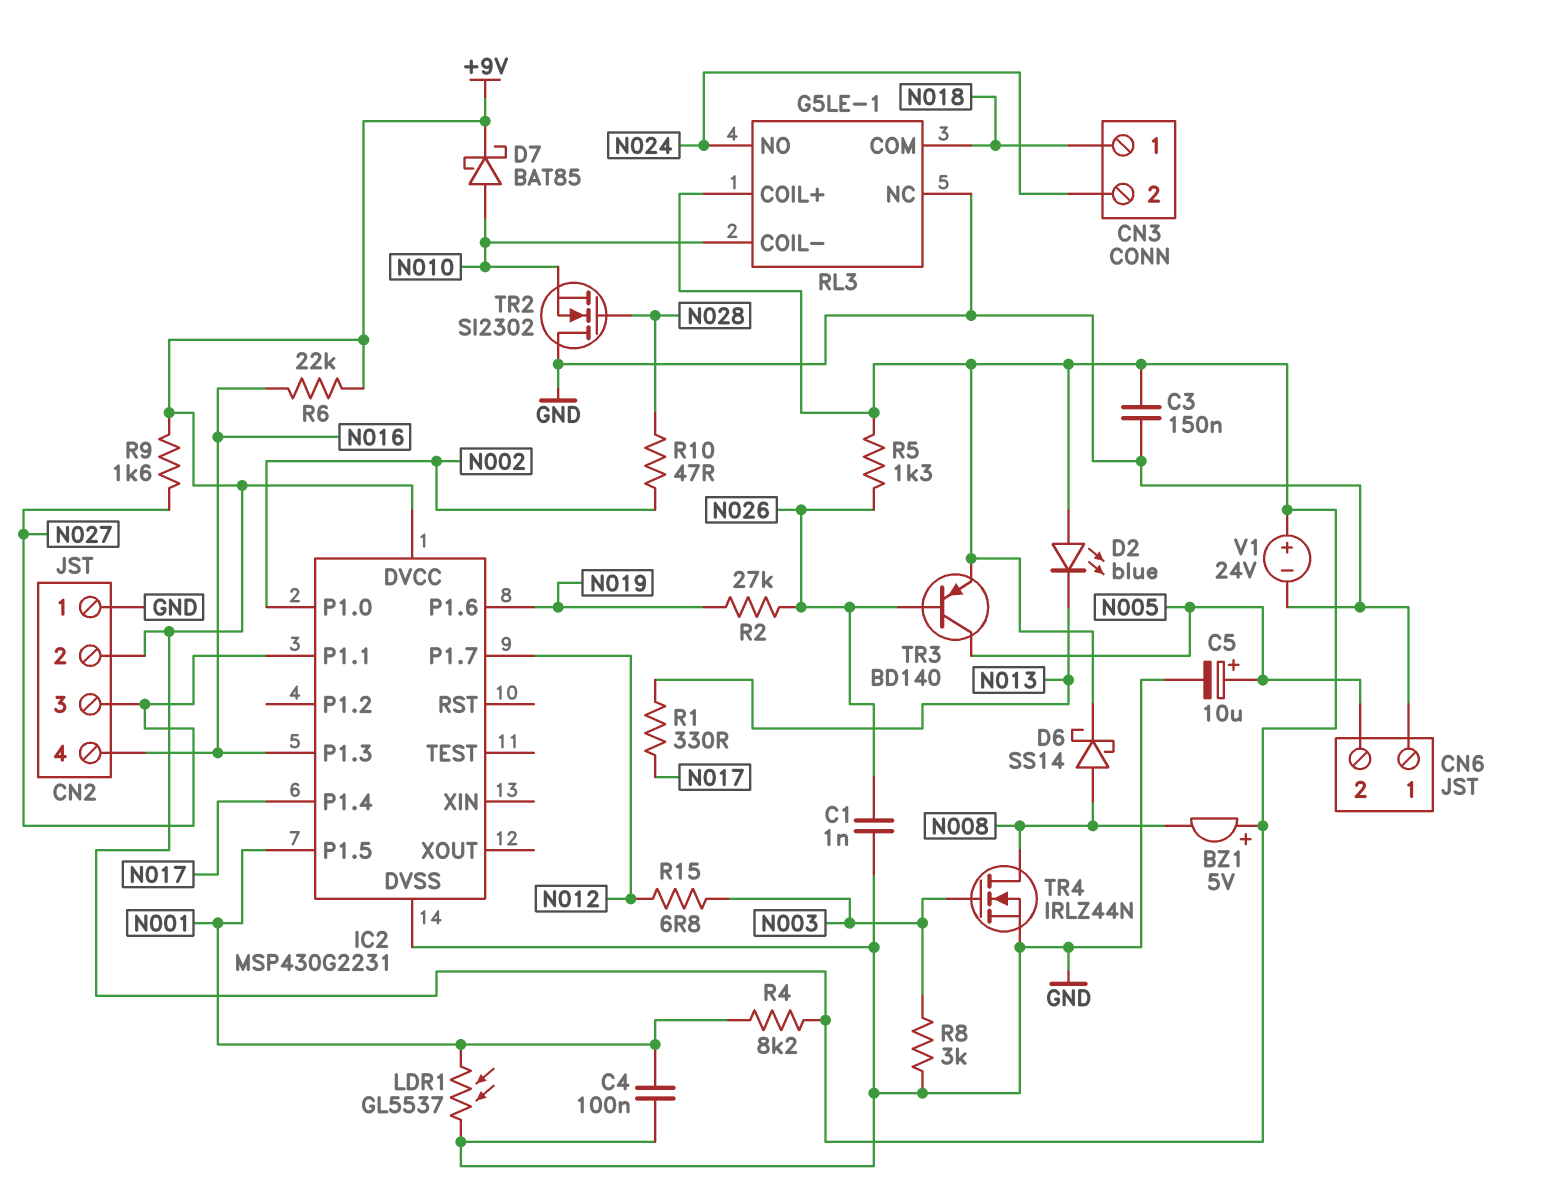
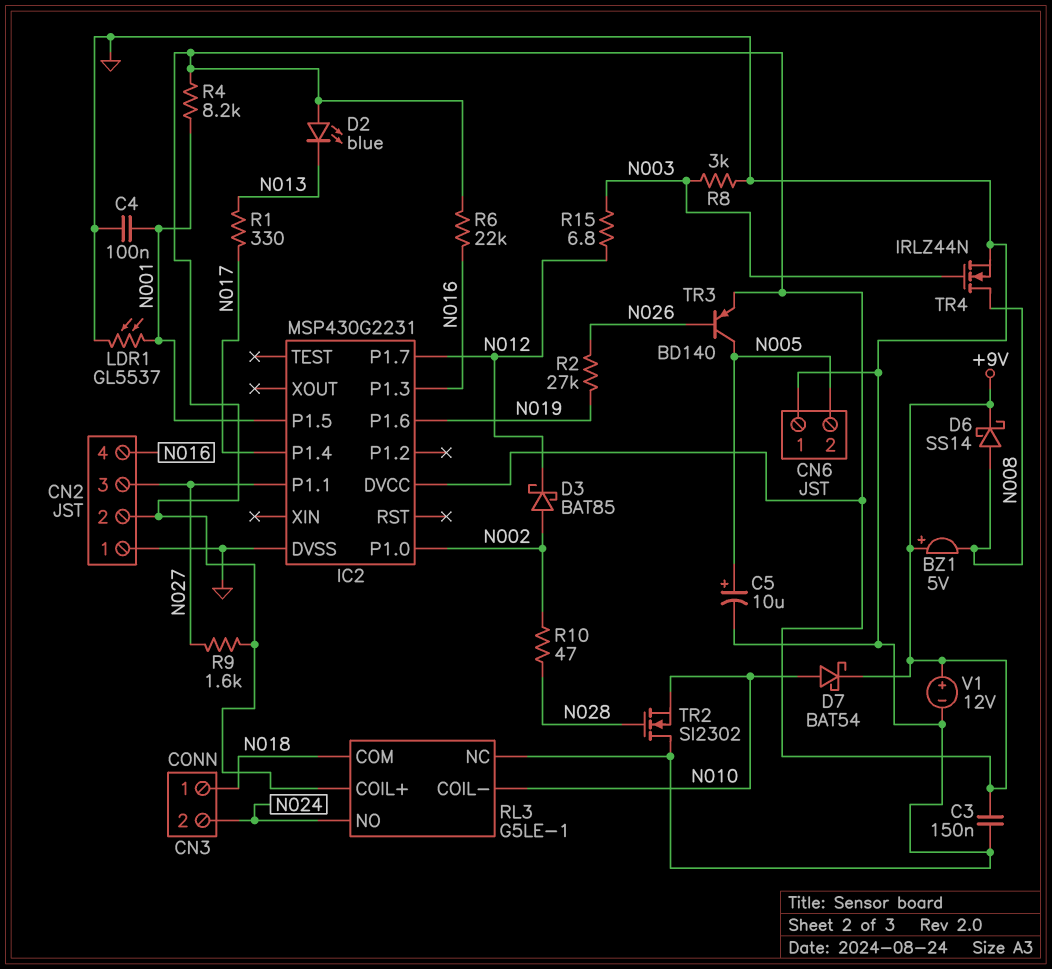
C1: 1nF (GND, N026) -> none
D3: none -> schottky BAT85 (A N002, K N012)
D7: schottky BAT85 (A N010, K +9V) -> schottky BAT54 (A N010, K +9V)
R5: 1.3k (+9V, N026) -> none
V1: 24V (plus +9V, minus GND) -> 12V (plus +9V, minus GND)

